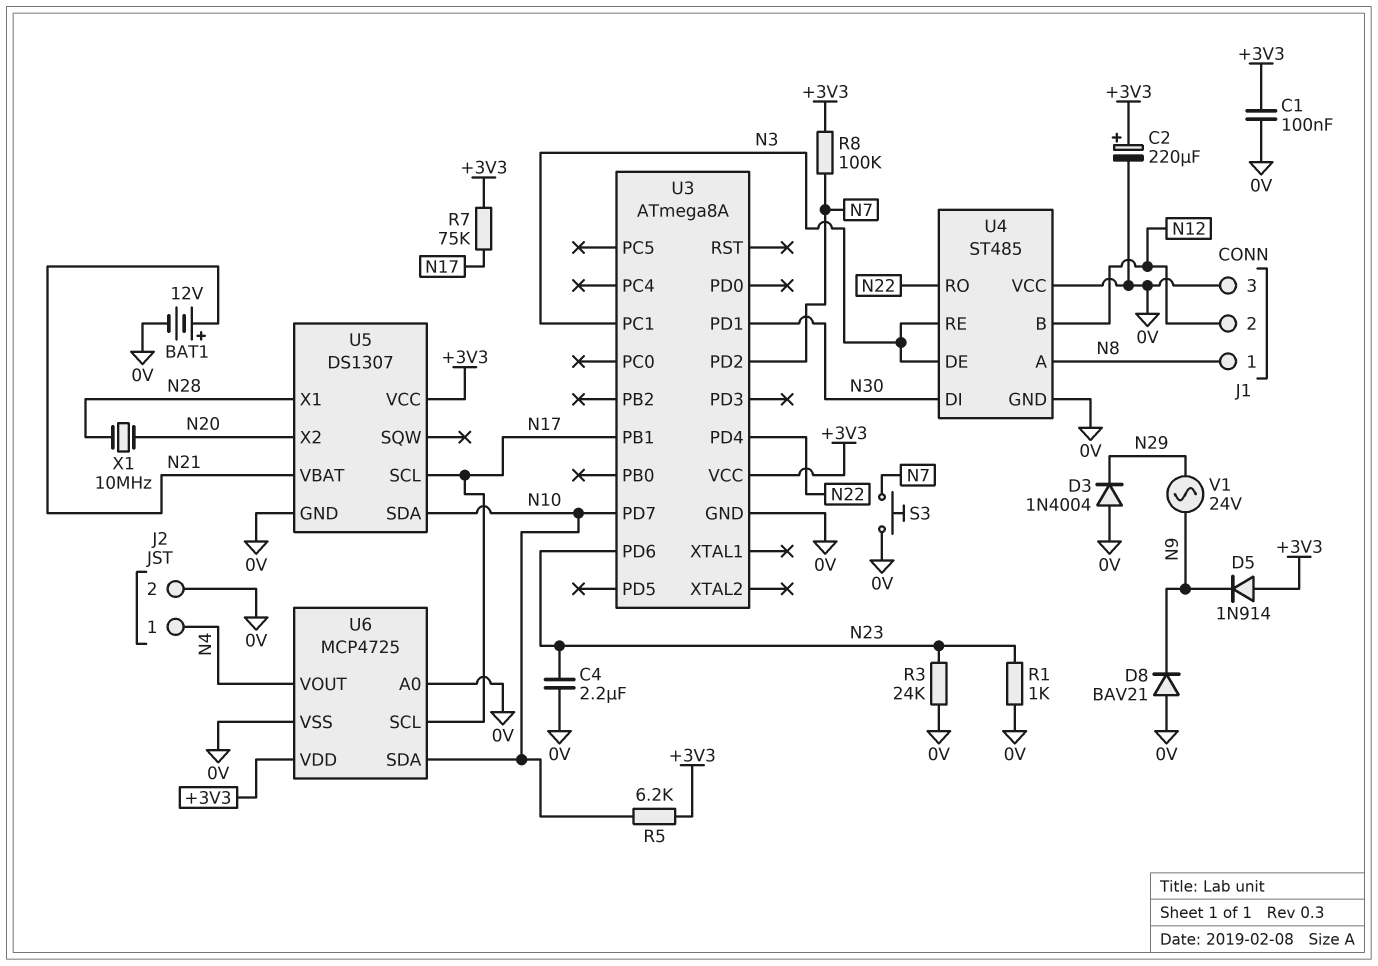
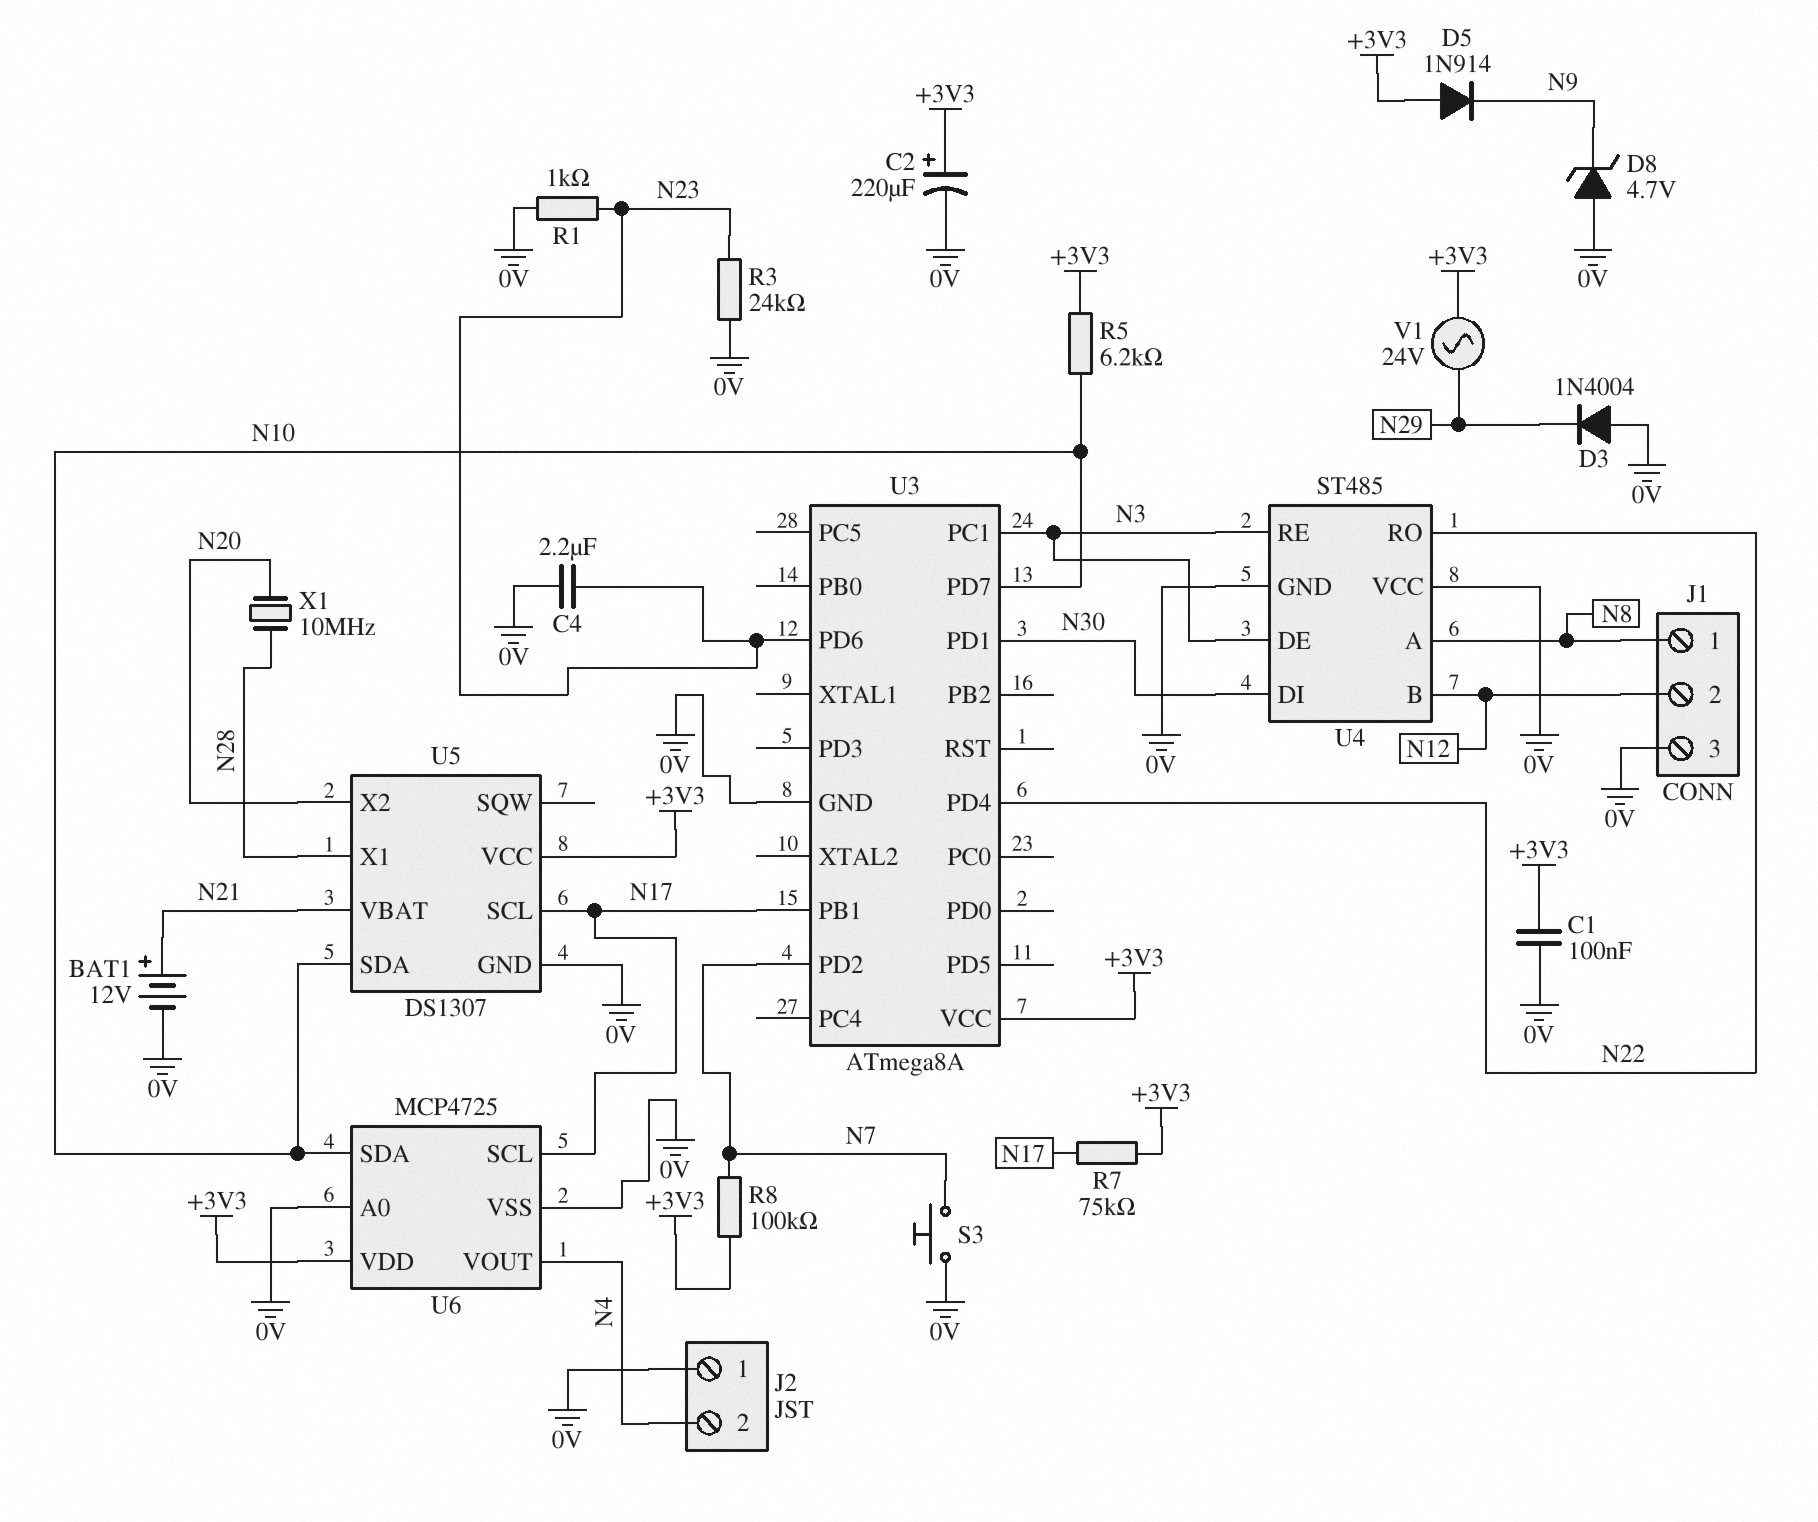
D8: diode BAV21 (A 0V, K N9) -> zener 4.7V (A 0V, K N9)
J2 pin 1: N4 -> 0V
J2 pin 2: 0V -> N4
V1: AC 24V (N9, N29) -> AC 24V (+3V3, N29)

